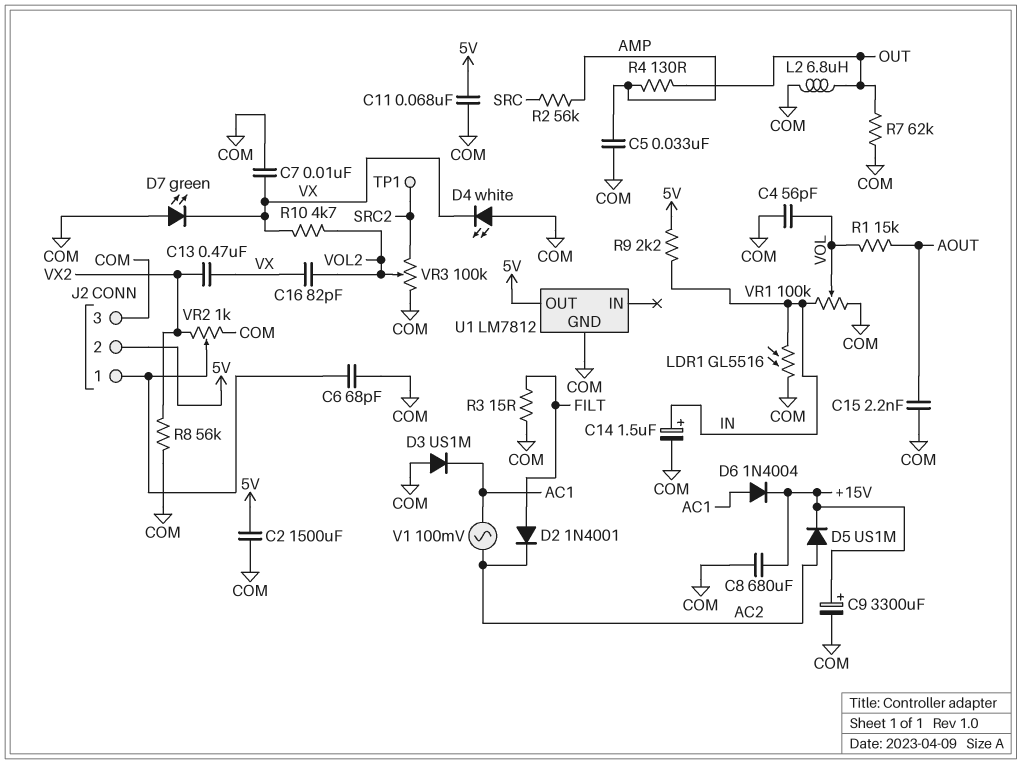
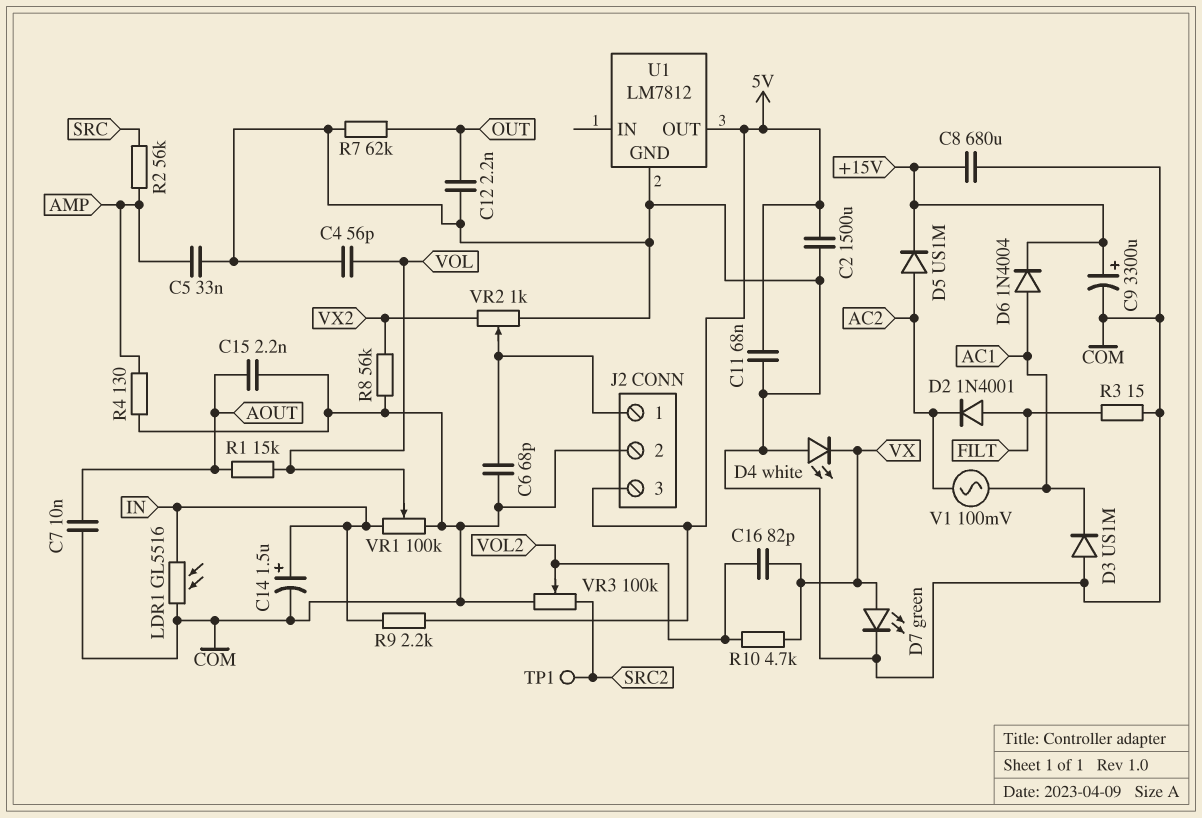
C7: 10nF (COM, VX) -> 10nF (AOUT, COM)
C12: none -> 2.2nF (COM, OUT)
C13: 470nF (VX, VX2) -> none
D7: LED green (A COM, K VX) -> LED green (A VX, K COM)
J2 pin 2: 5V -> COM
J2 pin 3: COM -> 5V
L2: 6.8uH (COM, OUT) -> none
R4: 130 (AMP, OUT) -> 130 (AMP, COM)

